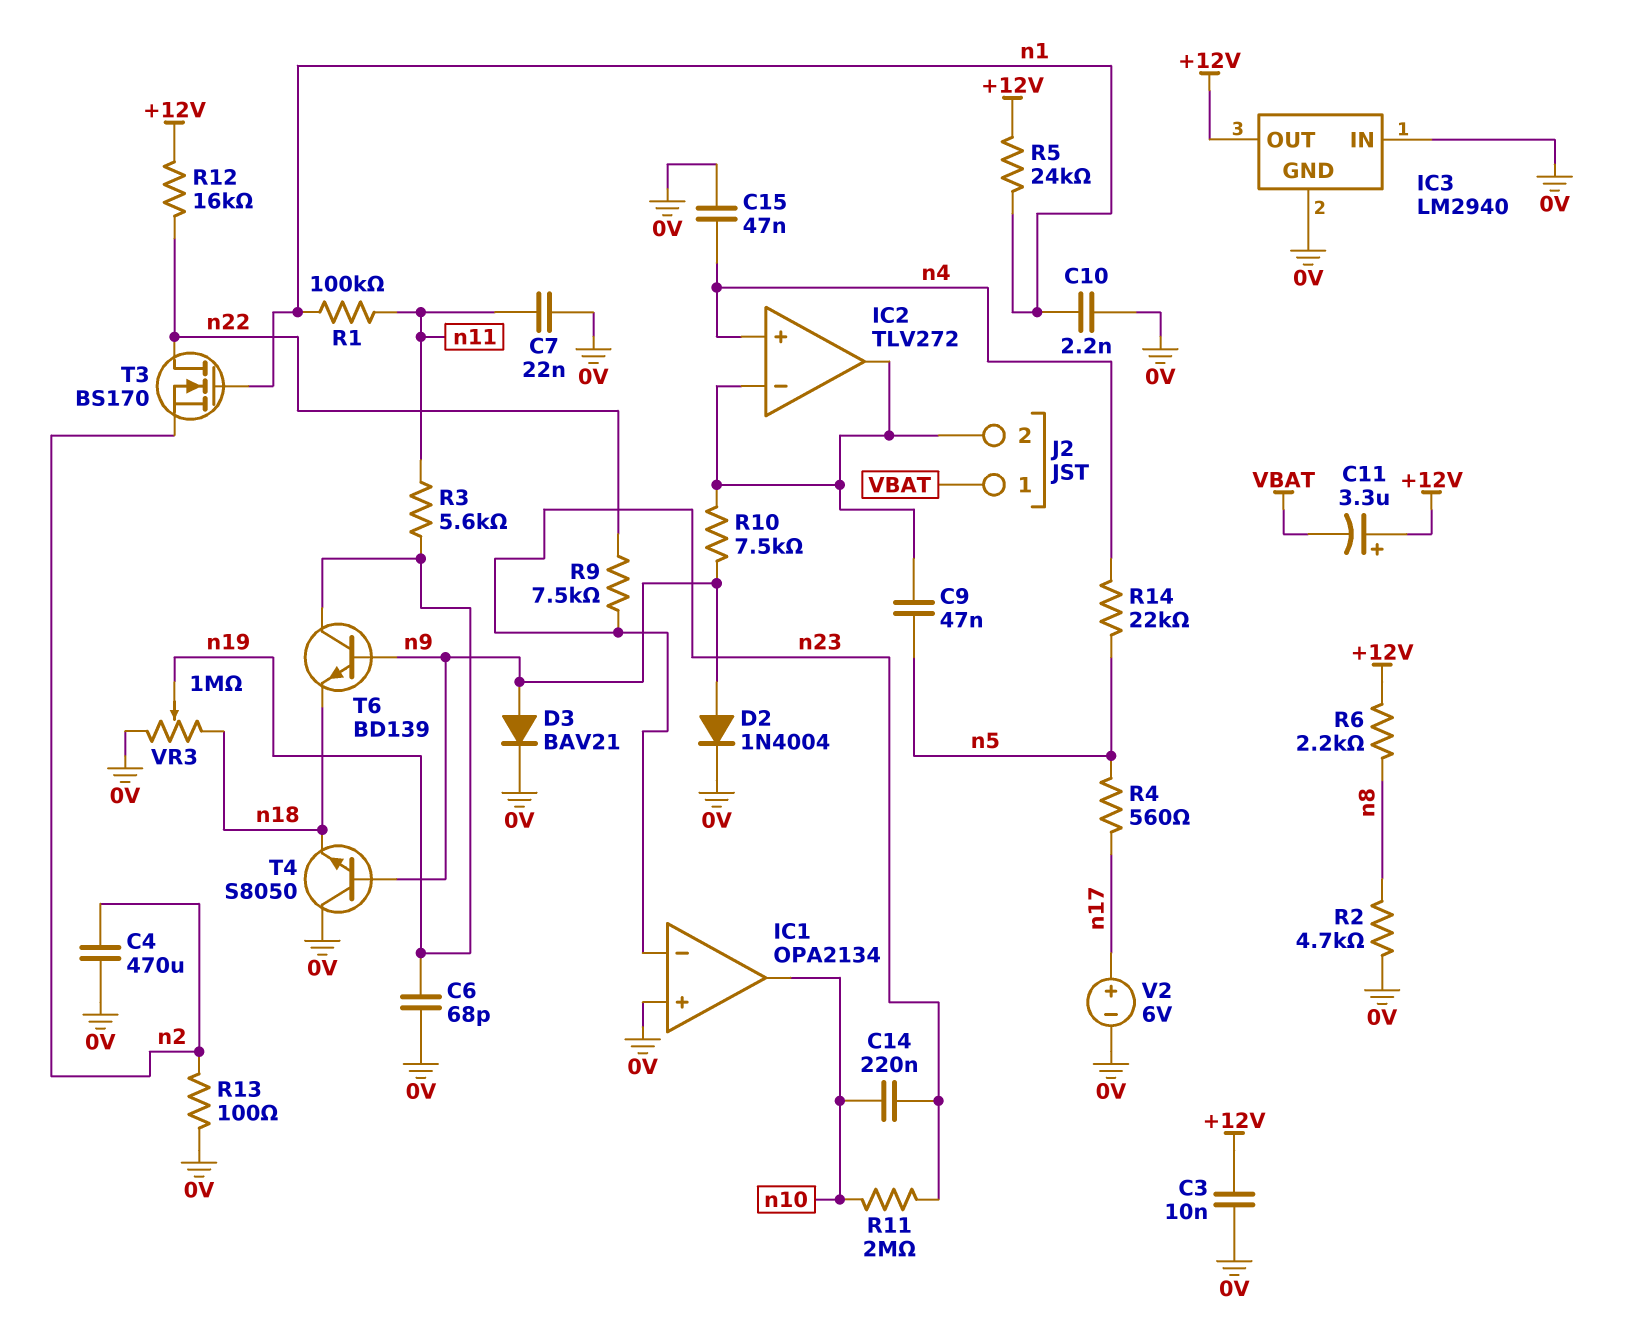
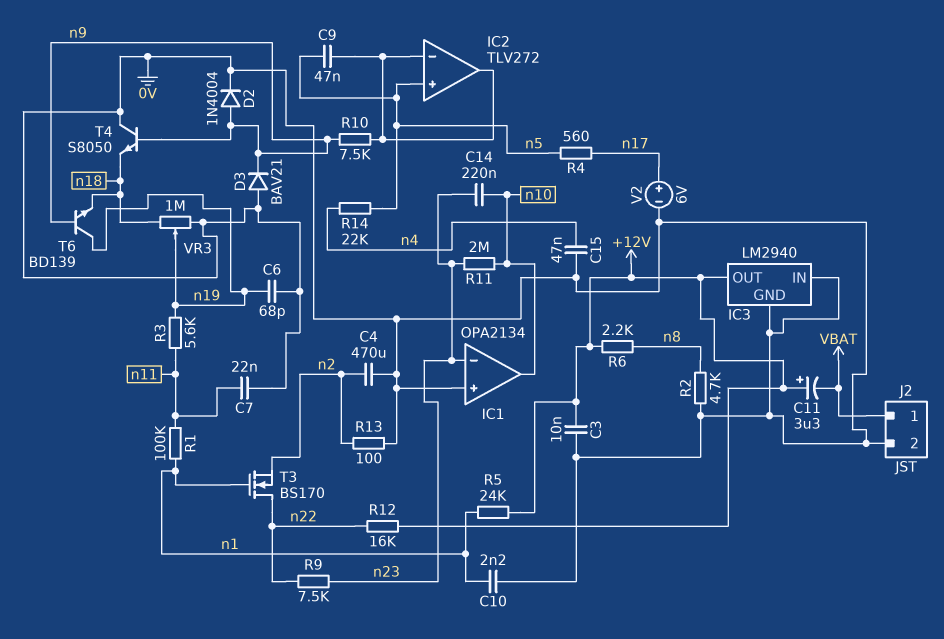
D3: diode BAV21 (A n9, K 0V) -> diode BAV21 (A 0V, K n9)
IC2 pin in+: n4 -> n5
J2 pin 2: IC2/in- -> 0V

